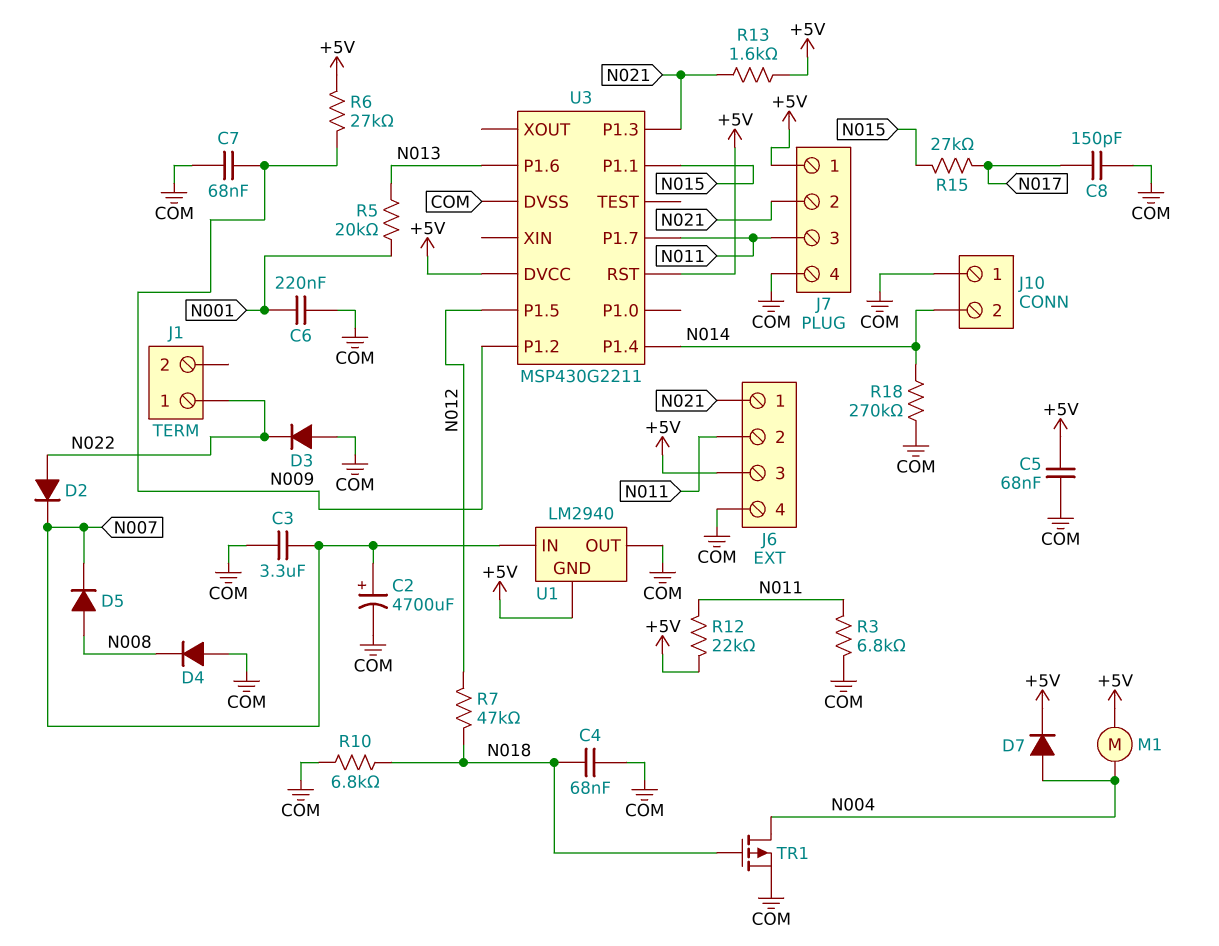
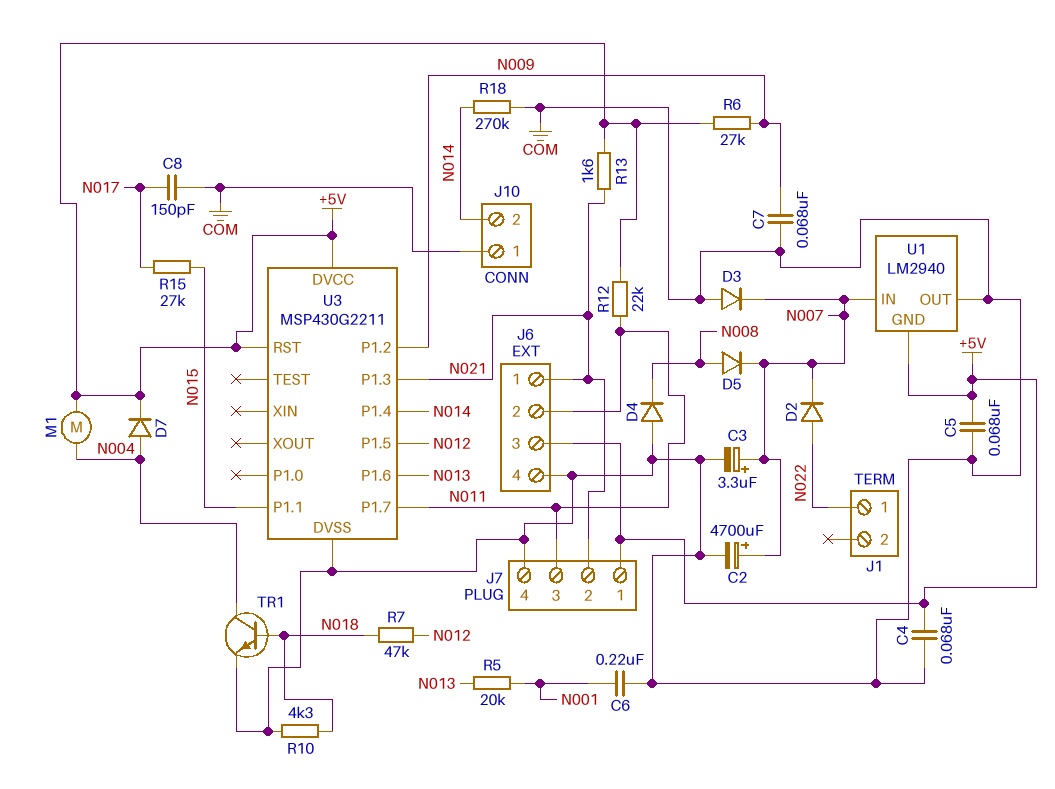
C3: 3.3uF (COM, N007) -> 3.3uF (plus N007, minus COM)
C4: 68nF (COM, N018) -> 68nF (+5V, COM)
D3: diode (A COM, K N022) -> diode (A COM, K N007)
R3: 6.8k (COM, N011) -> none
R10: 6.8k (COM, N018) -> 4.3k (COM, N018)
TR1: PMOS (G N018, D N004, S COM) -> NPN (B N018, C N004, E COM)

